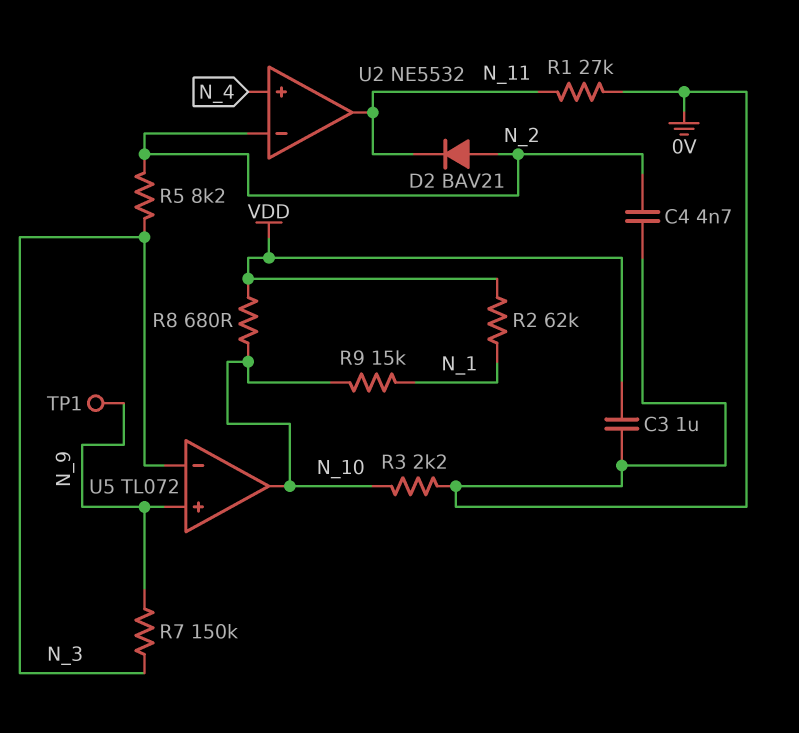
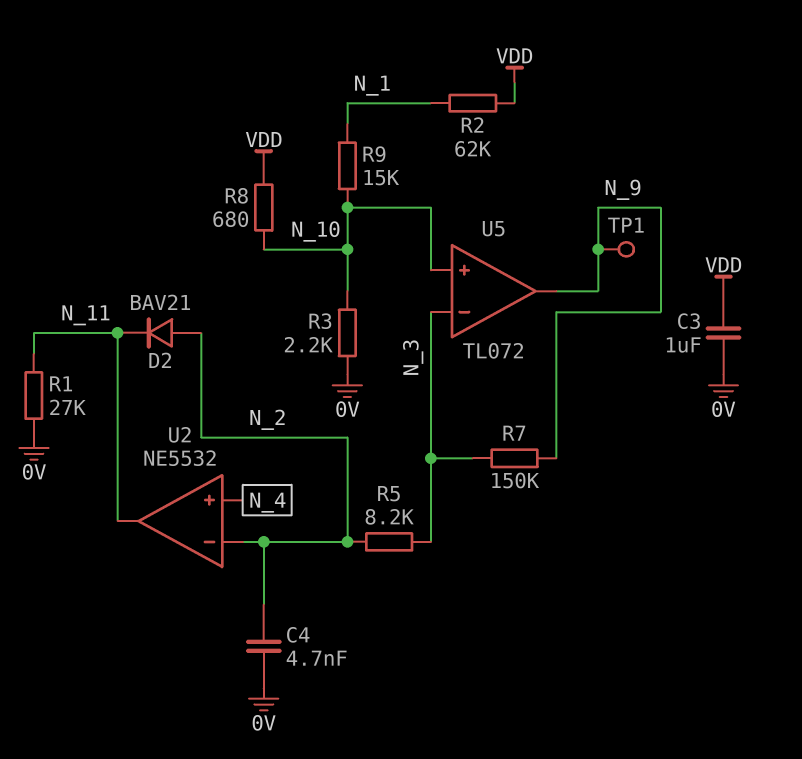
U5 pin in+: N_9 -> N_10
U5 pin out: N_10 -> N_9

